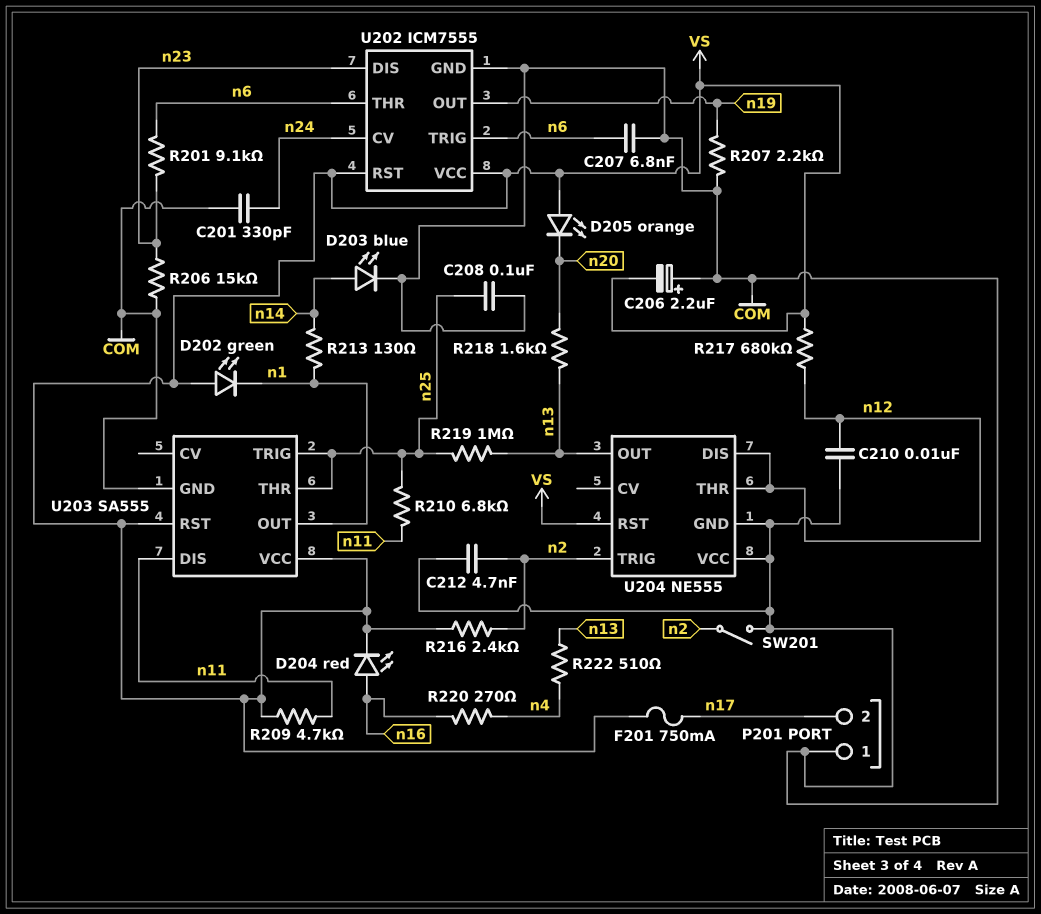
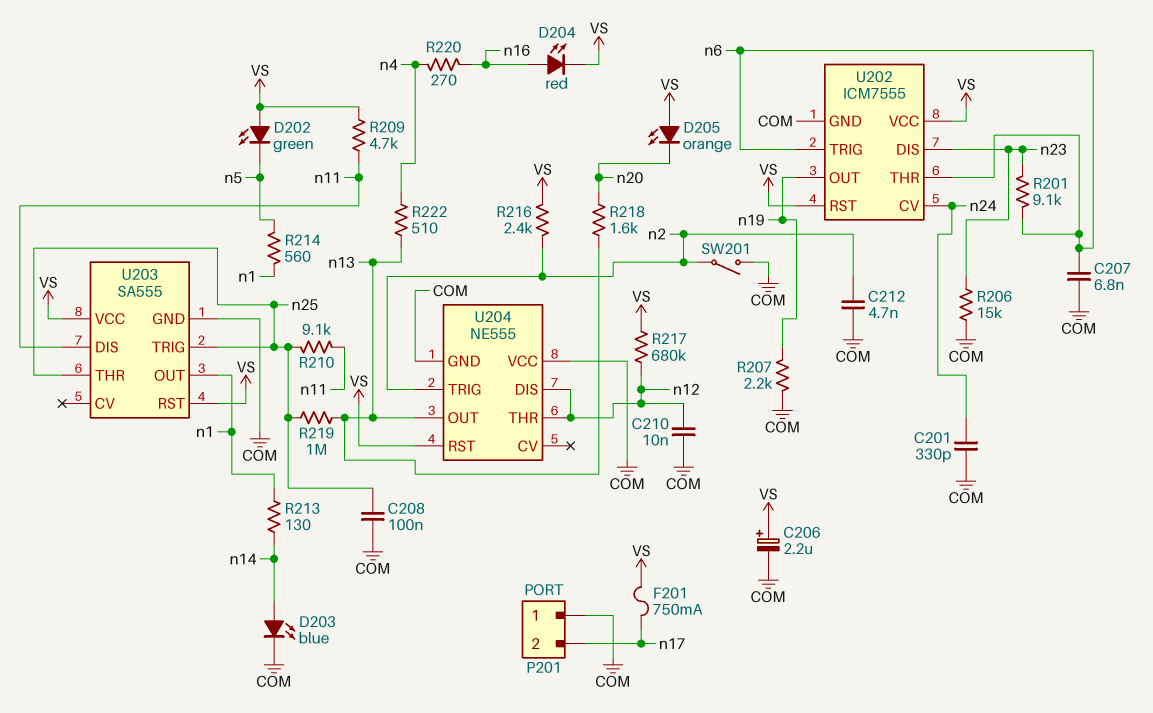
C206: 2.2uF (plus COM, minus VS) -> 2.2uF (plus VS, minus COM)
D202: LED green (A VS, K n1) -> LED green (A VS, K n5)
R210: 6.8k (n11, n25) -> 9.1k (n11, n25)
R214: none -> 560 (n1, n5)

